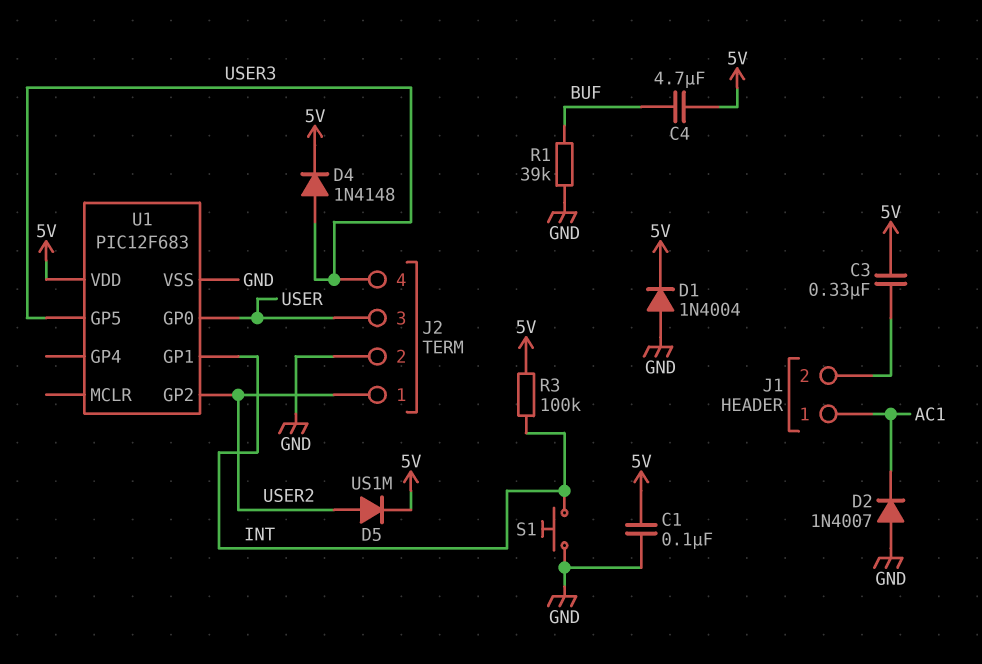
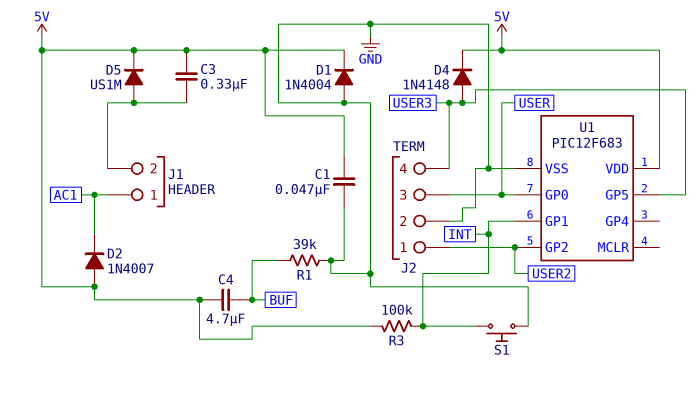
C1: 100nF (5V, GND) -> 47nF (5V, GND)
D2: diode 1N4007 (A GND, K AC1) -> diode 1N4007 (A 5V, K AC1)
D5: diode US1M (A USER2, K 5V) -> diode US1M (A J1/2, K 5V)

